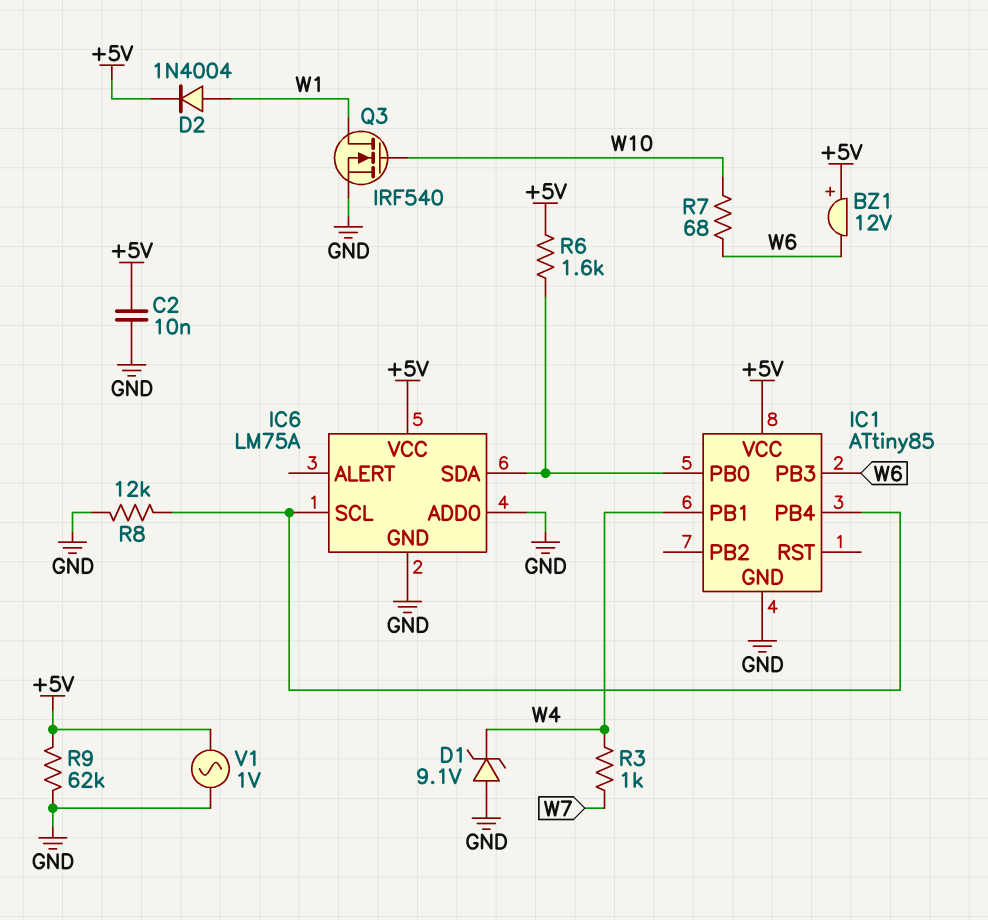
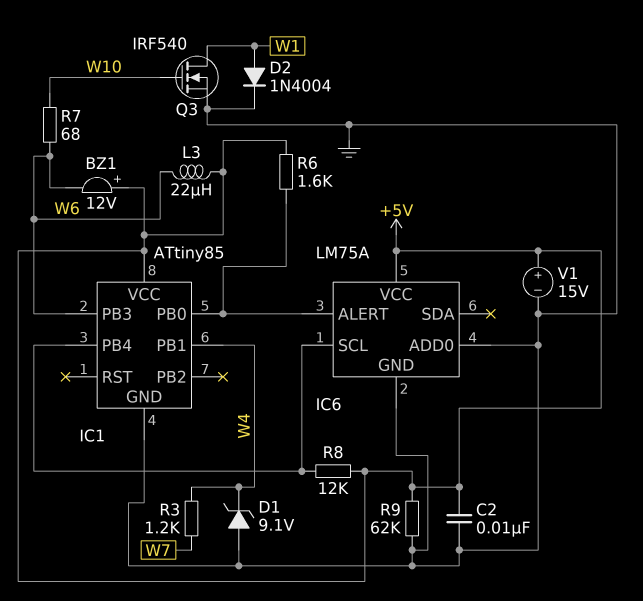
D2: diode 1N4004 (A W1, K +5V) -> diode 1N4004 (A W1, K GND)
IC6 pin ALERT: none -> IC1/PB0
IC6 pin SDA: IC1/PB0 -> none
L3: none -> 22uH (+5V, W6)
R3: 1k (W4, W7) -> 1.2k (W4, W7)
R8: 12k (GND, IC1/PB4) -> 12k (+5V, IC1/PB4)
V1: AC 1V (+5V, GND) -> 15V (plus +5V, minus GND)

